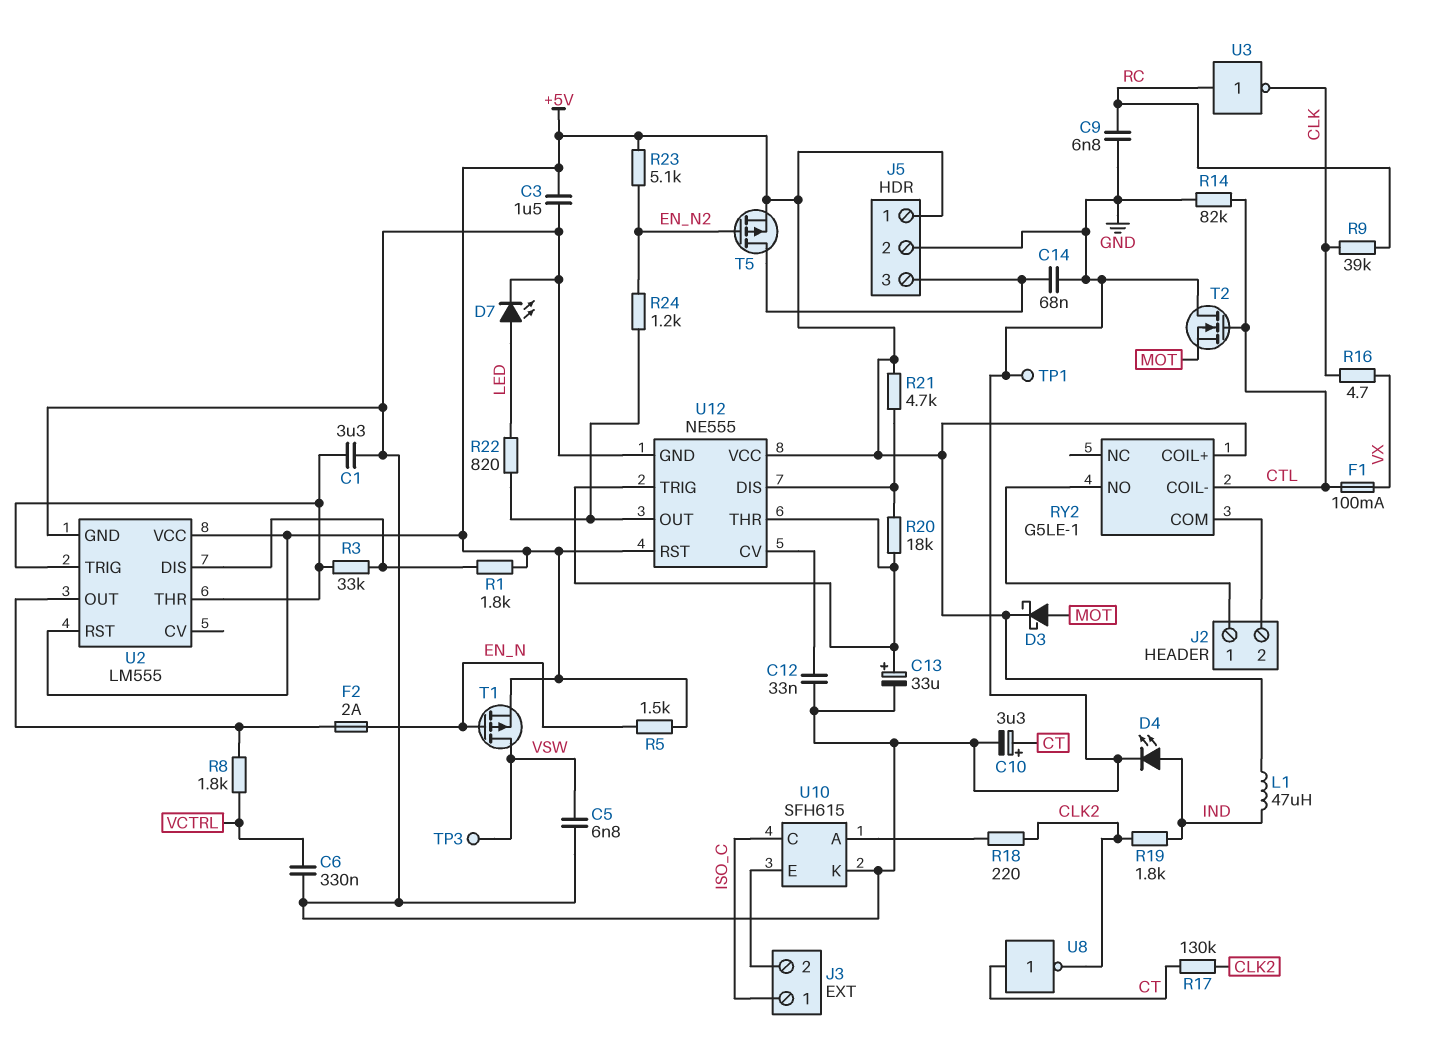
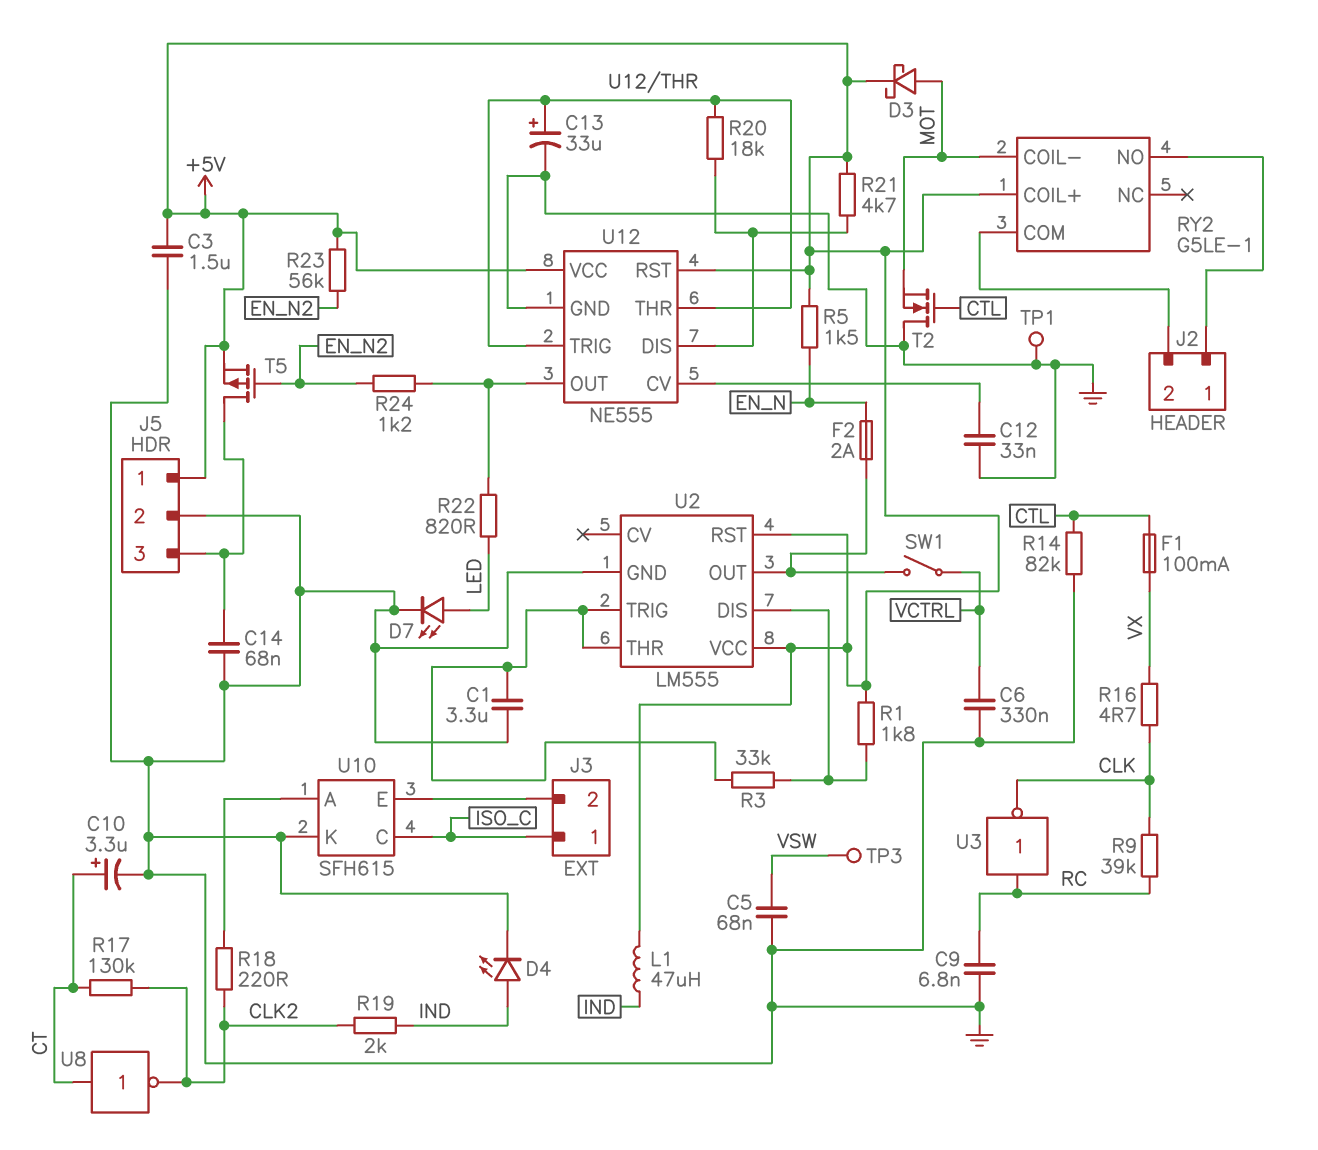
C5: 6.8nF (GND, VSW) -> 68nF (GND, VSW)
R8: 1.8k (U2/OUT, VCTRL) -> none
R19: 1.8k (CLK2, IND) -> 2k (CLK2, IND)
R23: 5.1k (+5V, EN_N2) -> 56k (+5V, EN_N2)
RY2 pin COIL-: CTL -> MOT
SW1: none -> switch (U2/OUT, VCTRL)
T1: PMOS (G EN_N, D VSW, S +5V) -> none

